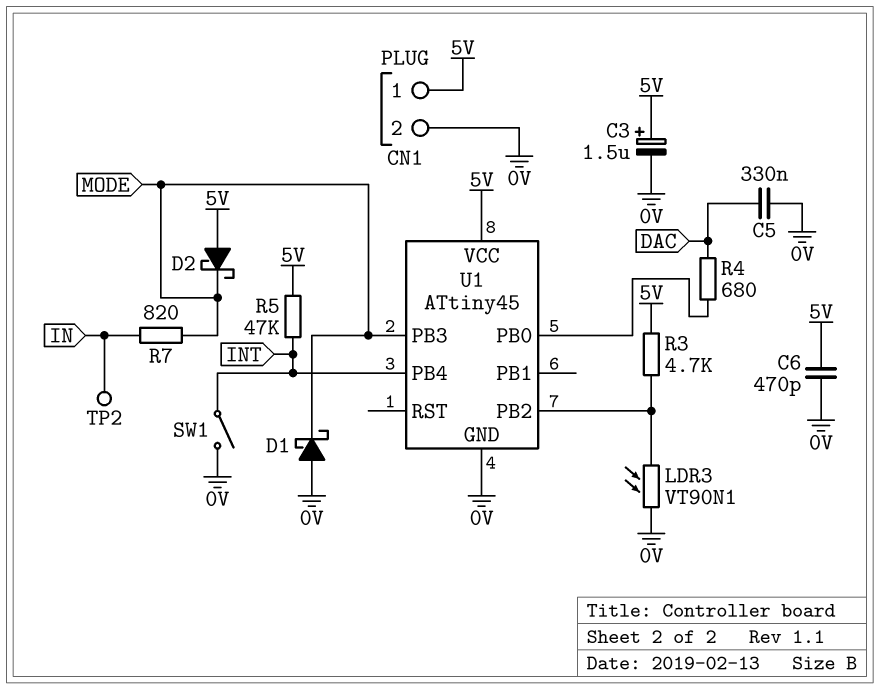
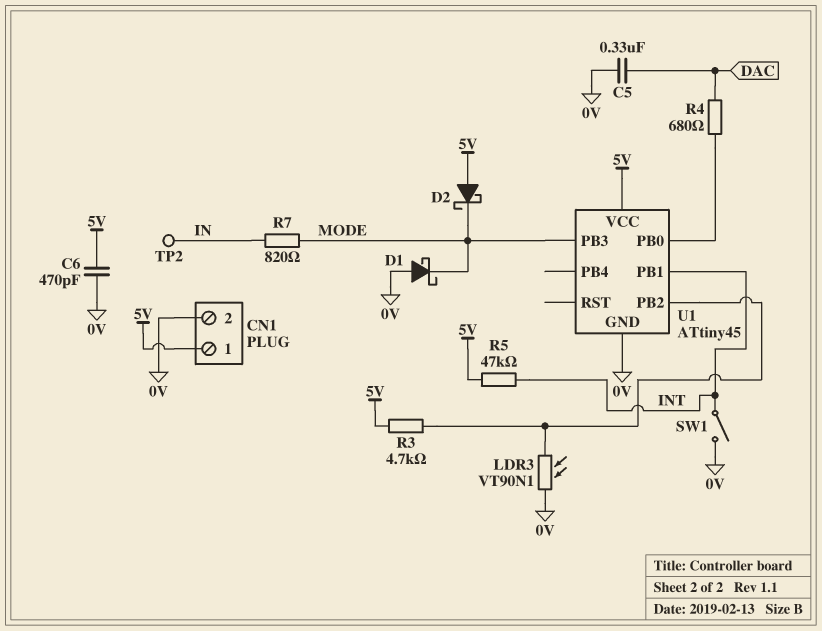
C3: 1.5uF (plus 5V, minus 0V) -> none
U1 pin PB1: none -> INT
U1 pin PB4: INT -> none

